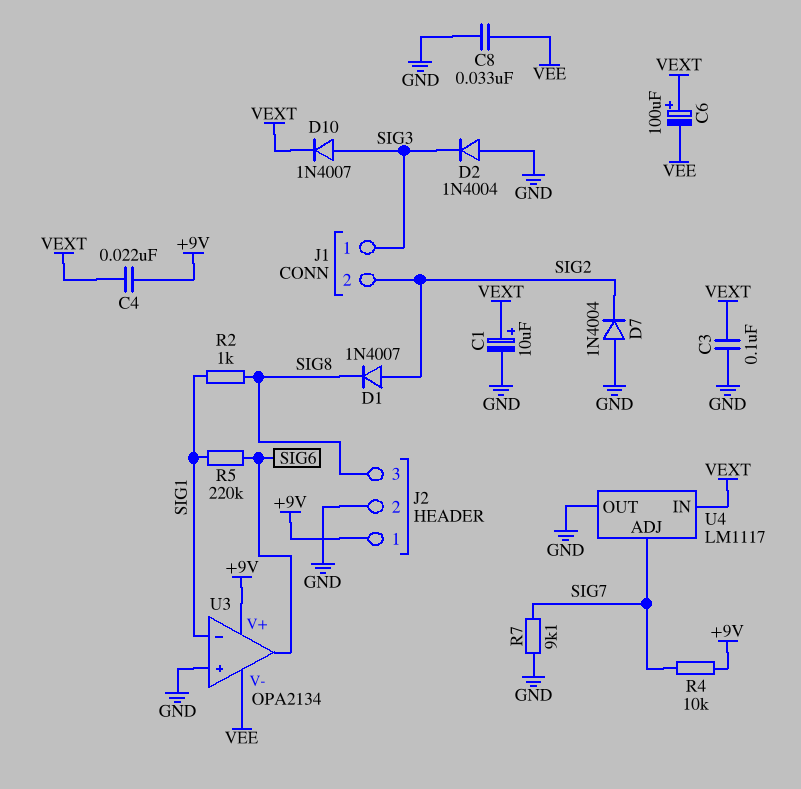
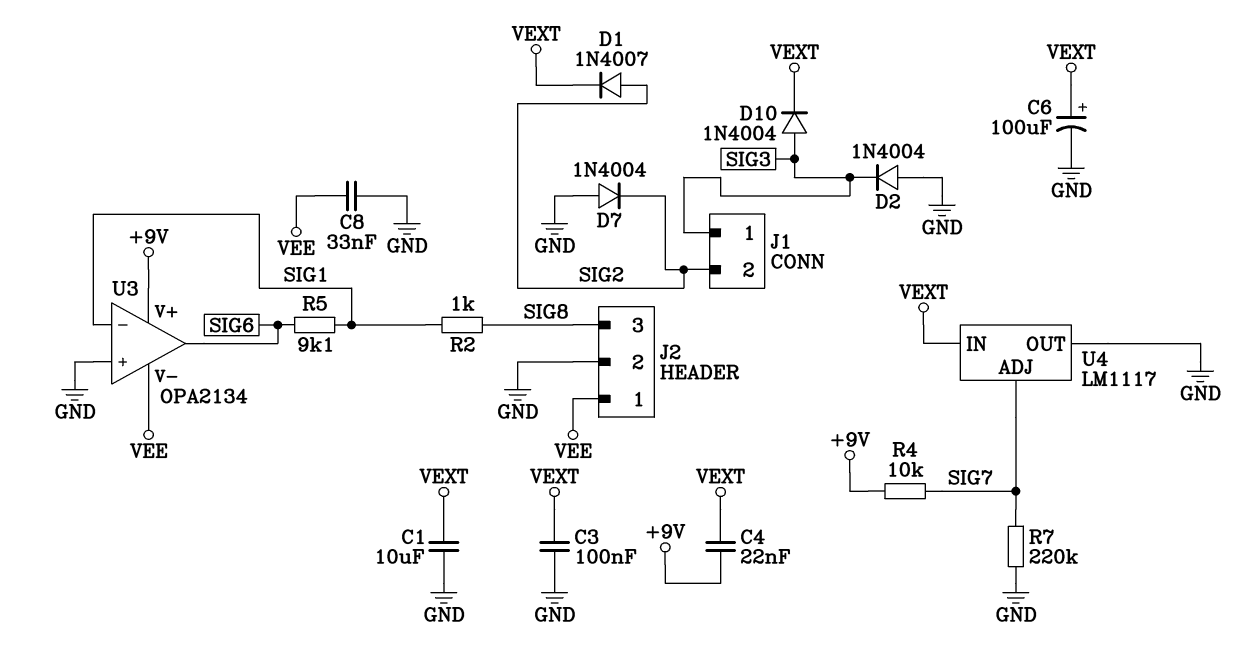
C1: 10uF (plus VEXT, minus GND) -> 10uF (GND, VEXT)
C6: 100uF (plus VEXT, minus VEE) -> 100uF (plus VEXT, minus GND)
D1: diode 1N4007 (A SIG2, K SIG8) -> diode 1N4007 (A SIG2, K VEXT)
D10: diode 1N4007 (A SIG3, K VEXT) -> diode 1N4004 (A SIG3, K VEXT)
J2 pin 1: +9V -> VEE
R5: 220k (SIG1, SIG6) -> 9.1k (SIG1, SIG6)
R7: 9.1k (GND, SIG7) -> 220k (GND, SIG7)

